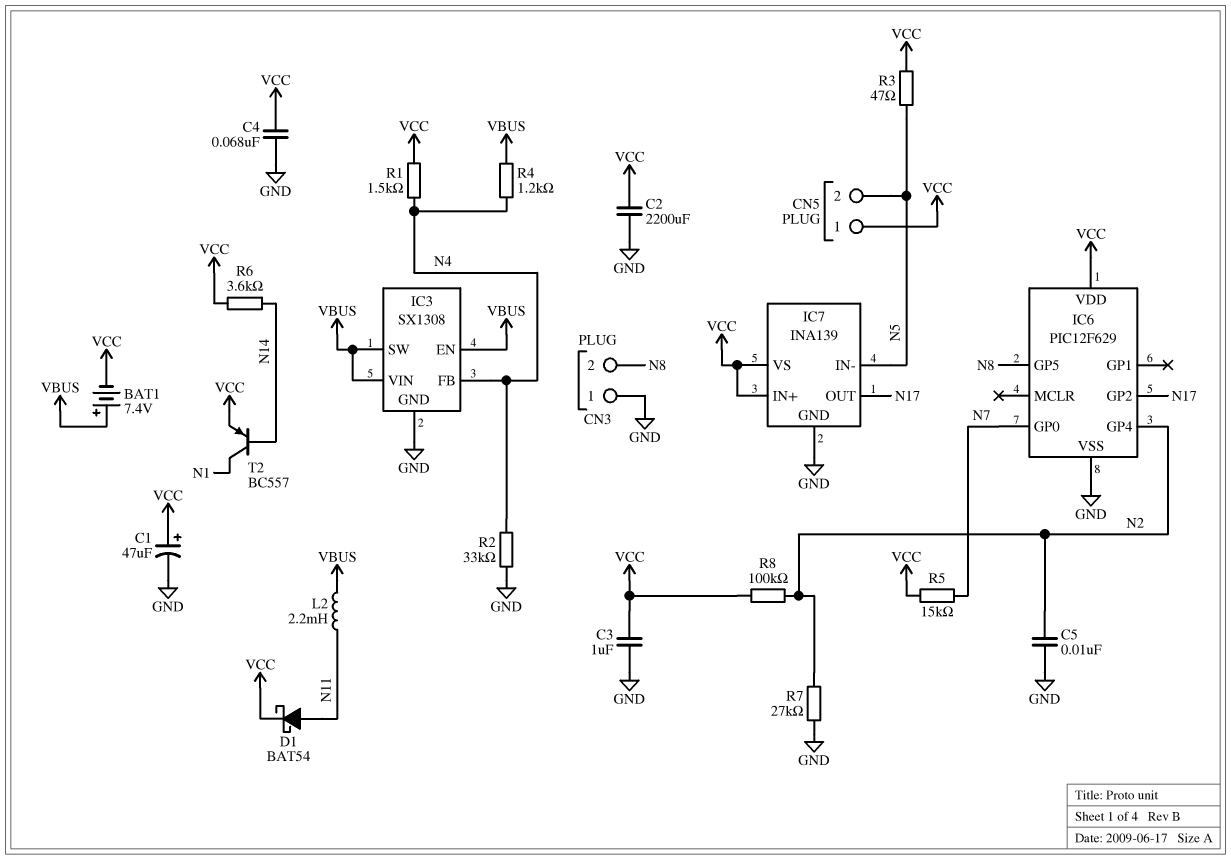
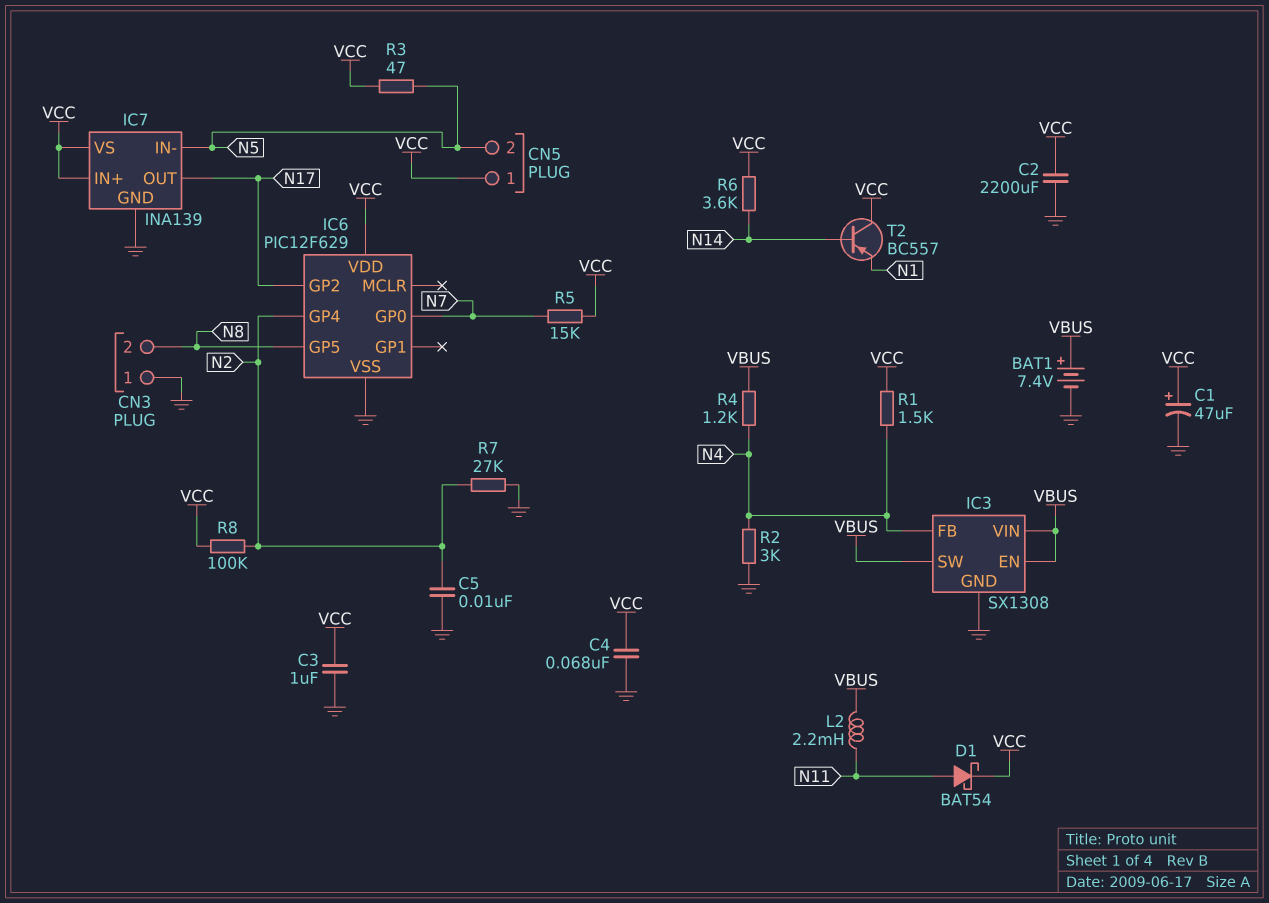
BAT1: 7.4V (plus VBUS, minus VCC) -> 7.4V (plus VBUS, minus GND)
R2: 33k (GND, N4) -> 3k (GND, N4)
T2: PNP BC557 (B N14, C N1, E VCC) -> PNP BC557 (B N14, C VCC, E N1)

